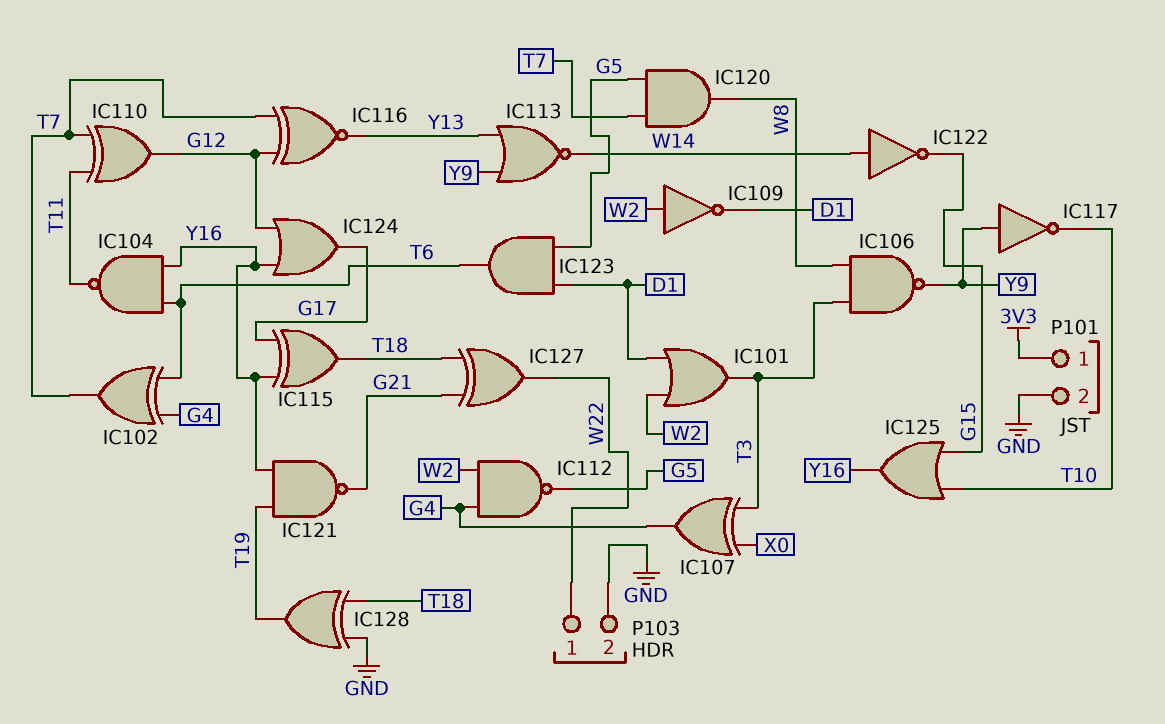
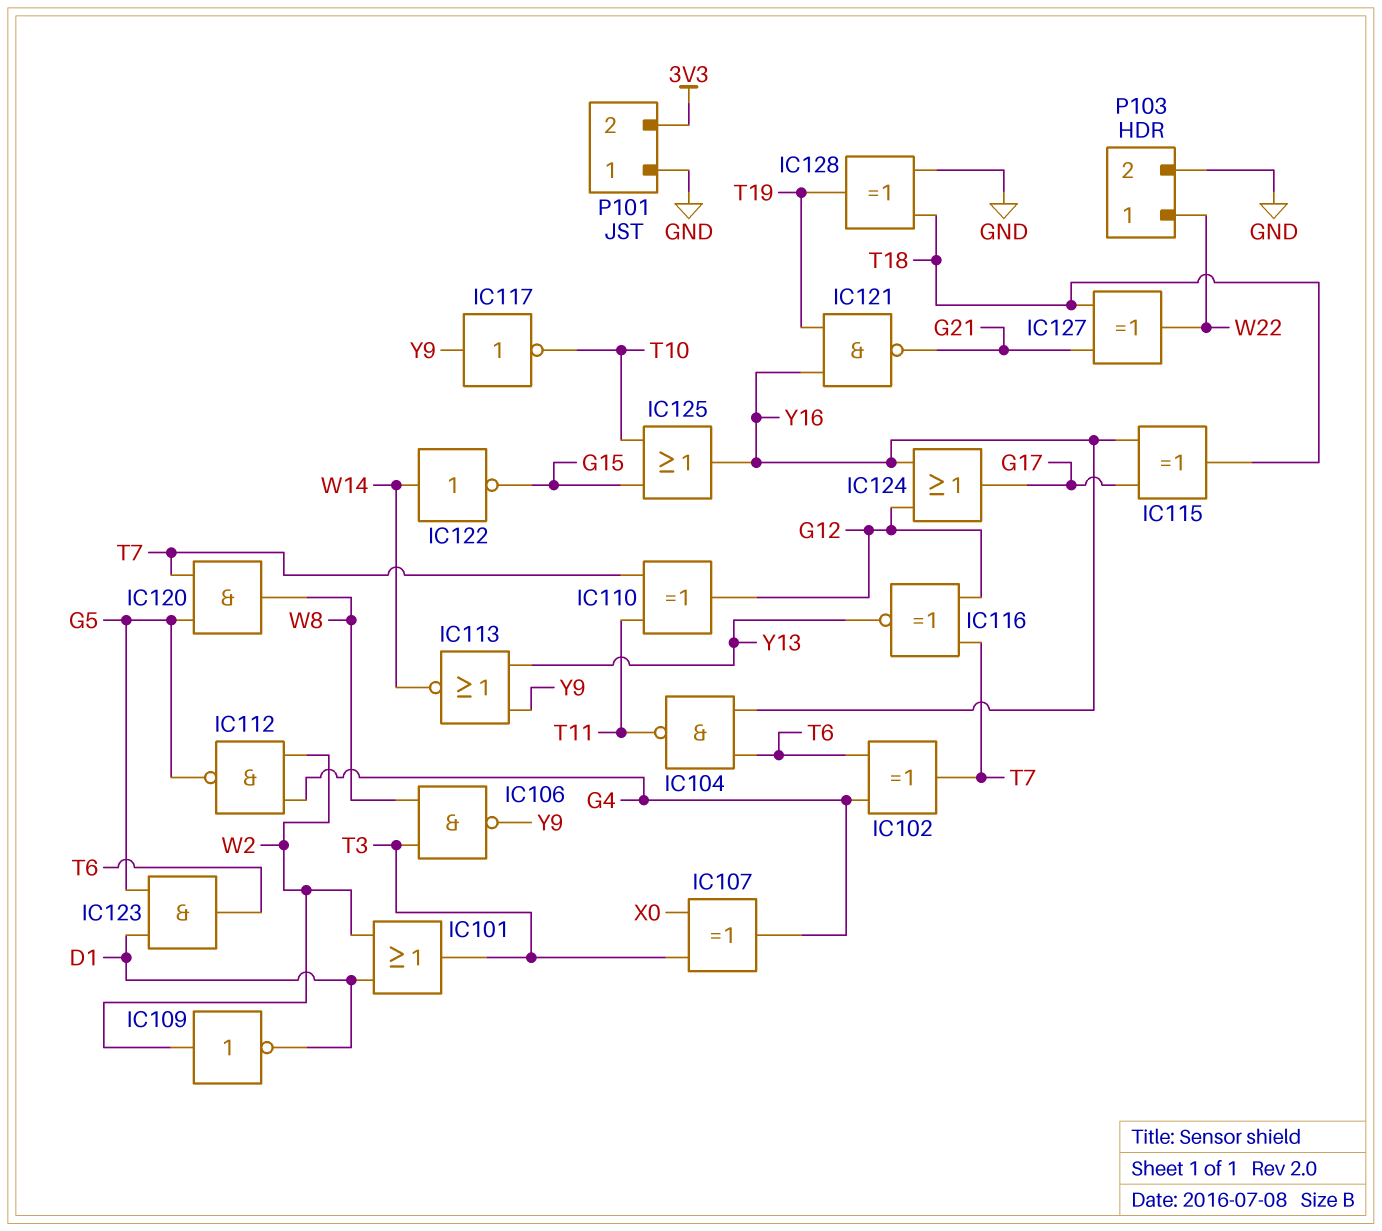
P101 pin 1: 3V3 -> GND
P101 pin 2: GND -> 3V3

